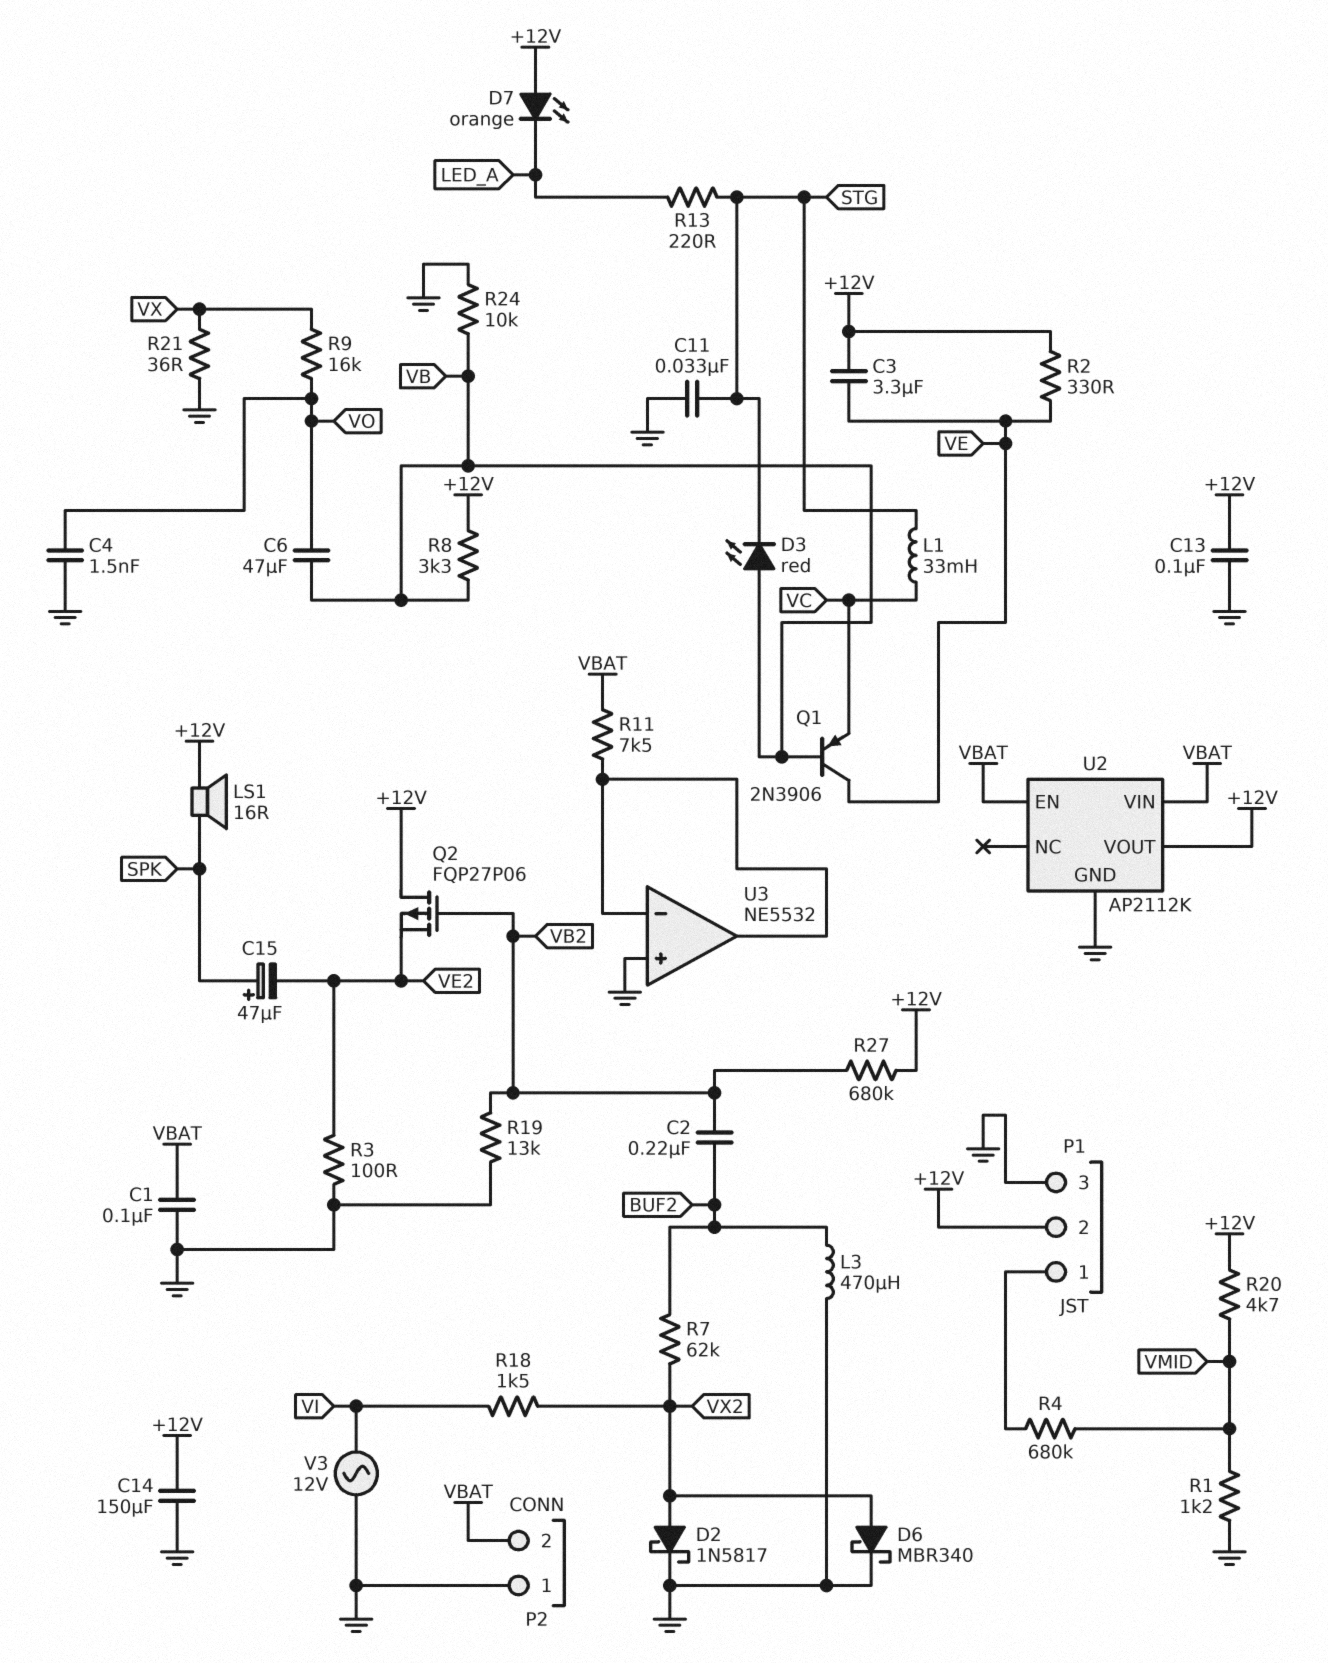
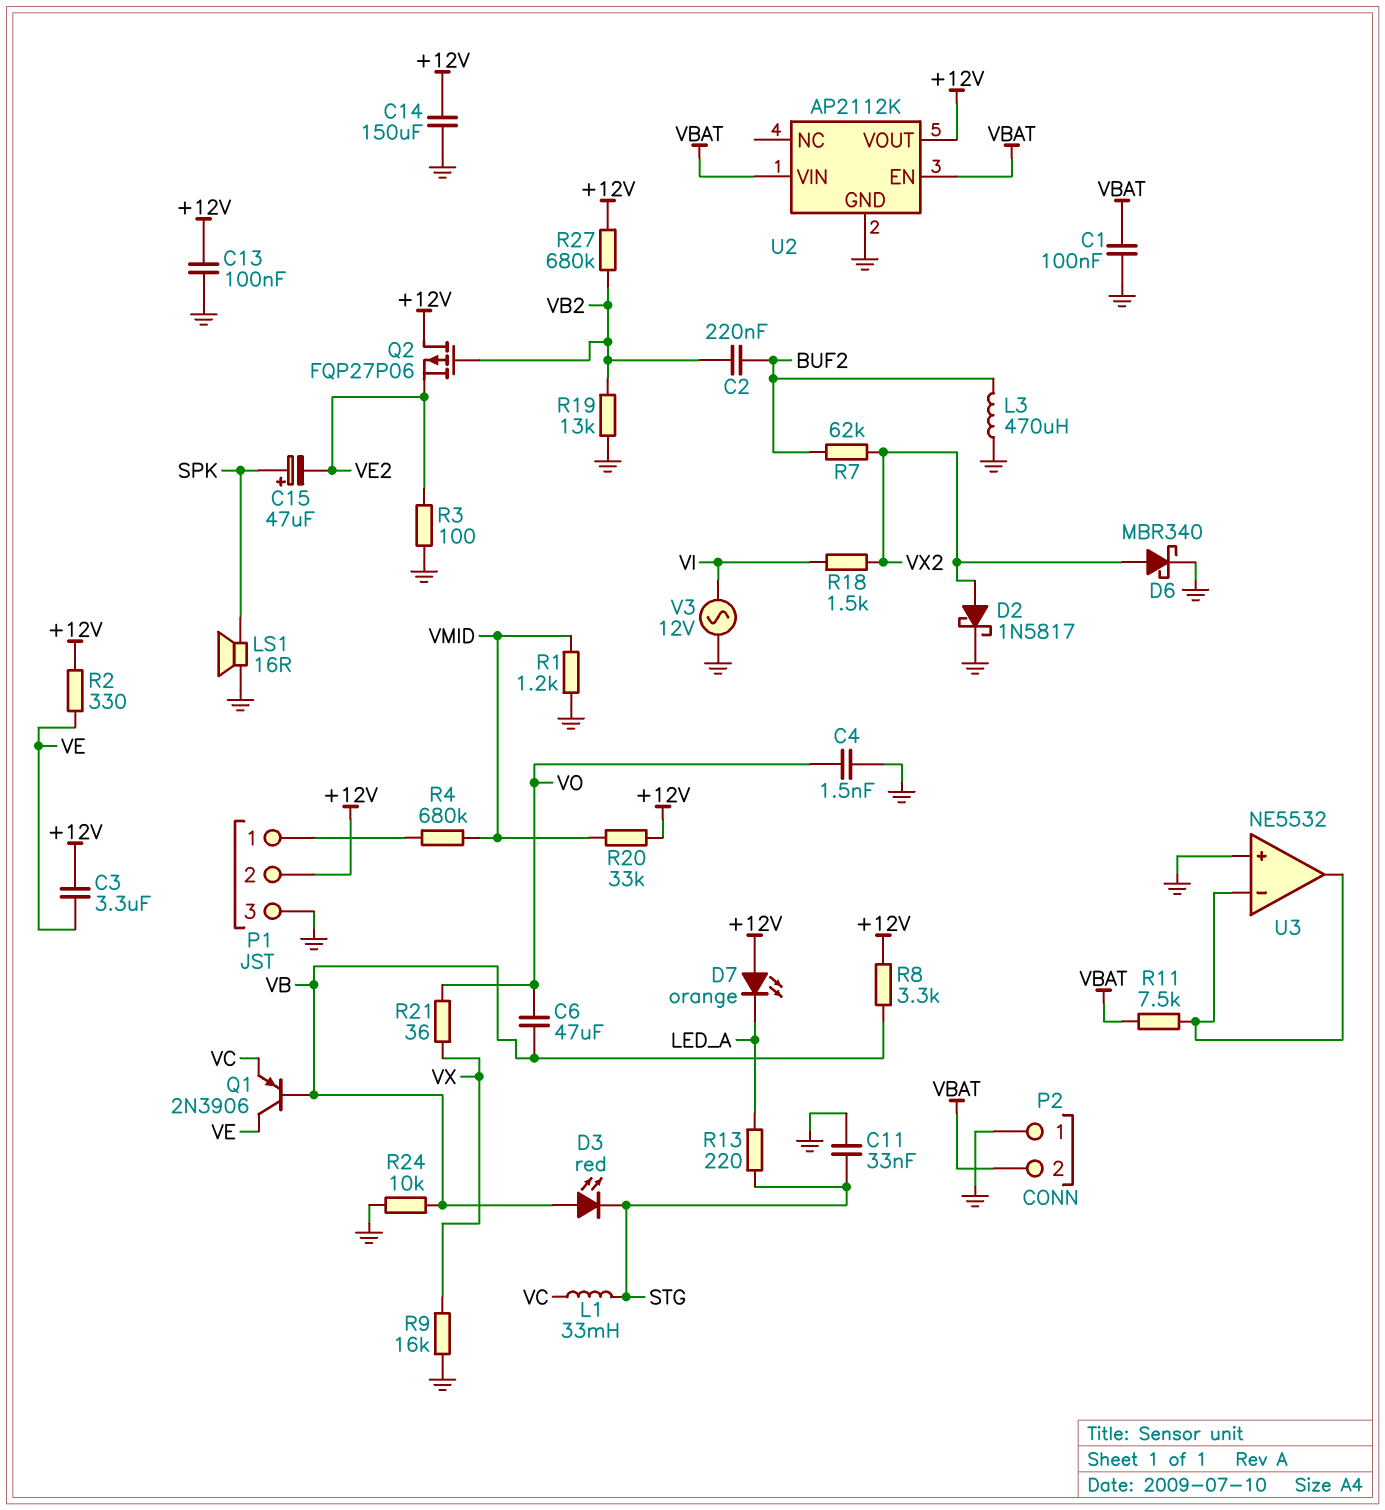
LS1: speaker 16R (+12V, SPK) -> speaker 16R (GND, SPK)
R9: 16k (VO, VX) -> 16k (GND, VX)
R20: 4.7k (+12V, VMID) -> 33k (+12V, VMID)
R21: 36 (GND, VX) -> 36 (VO, VX)

